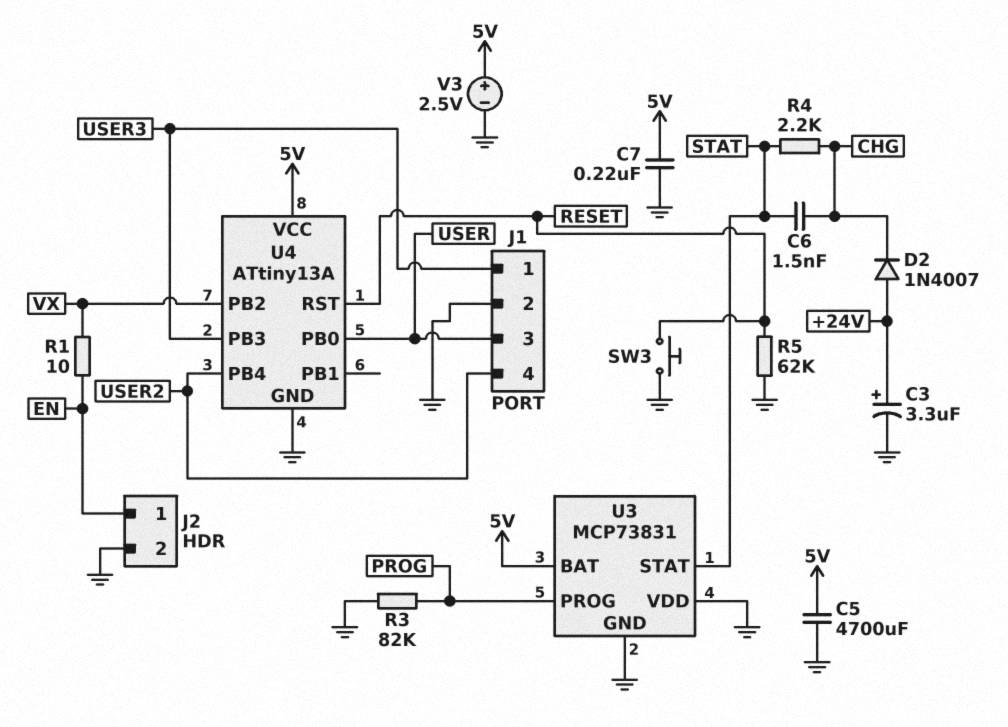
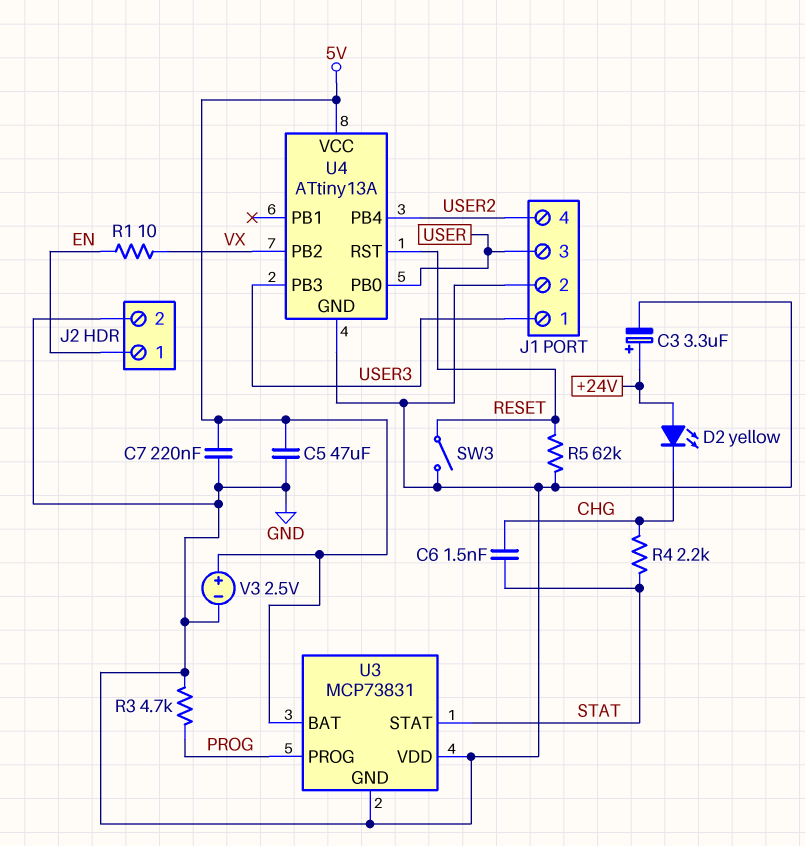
C5: 4700uF (5V, GND) -> 47uF (5V, GND)
D2: diode 1N4007 (A +24V, K CHG) -> LED yellow (A +24V, K CHG)
R3: 82k (GND, PROG) -> 4.7k (GND, PROG)
SW3: button (GND, RESET) -> switch (GND, RESET)

